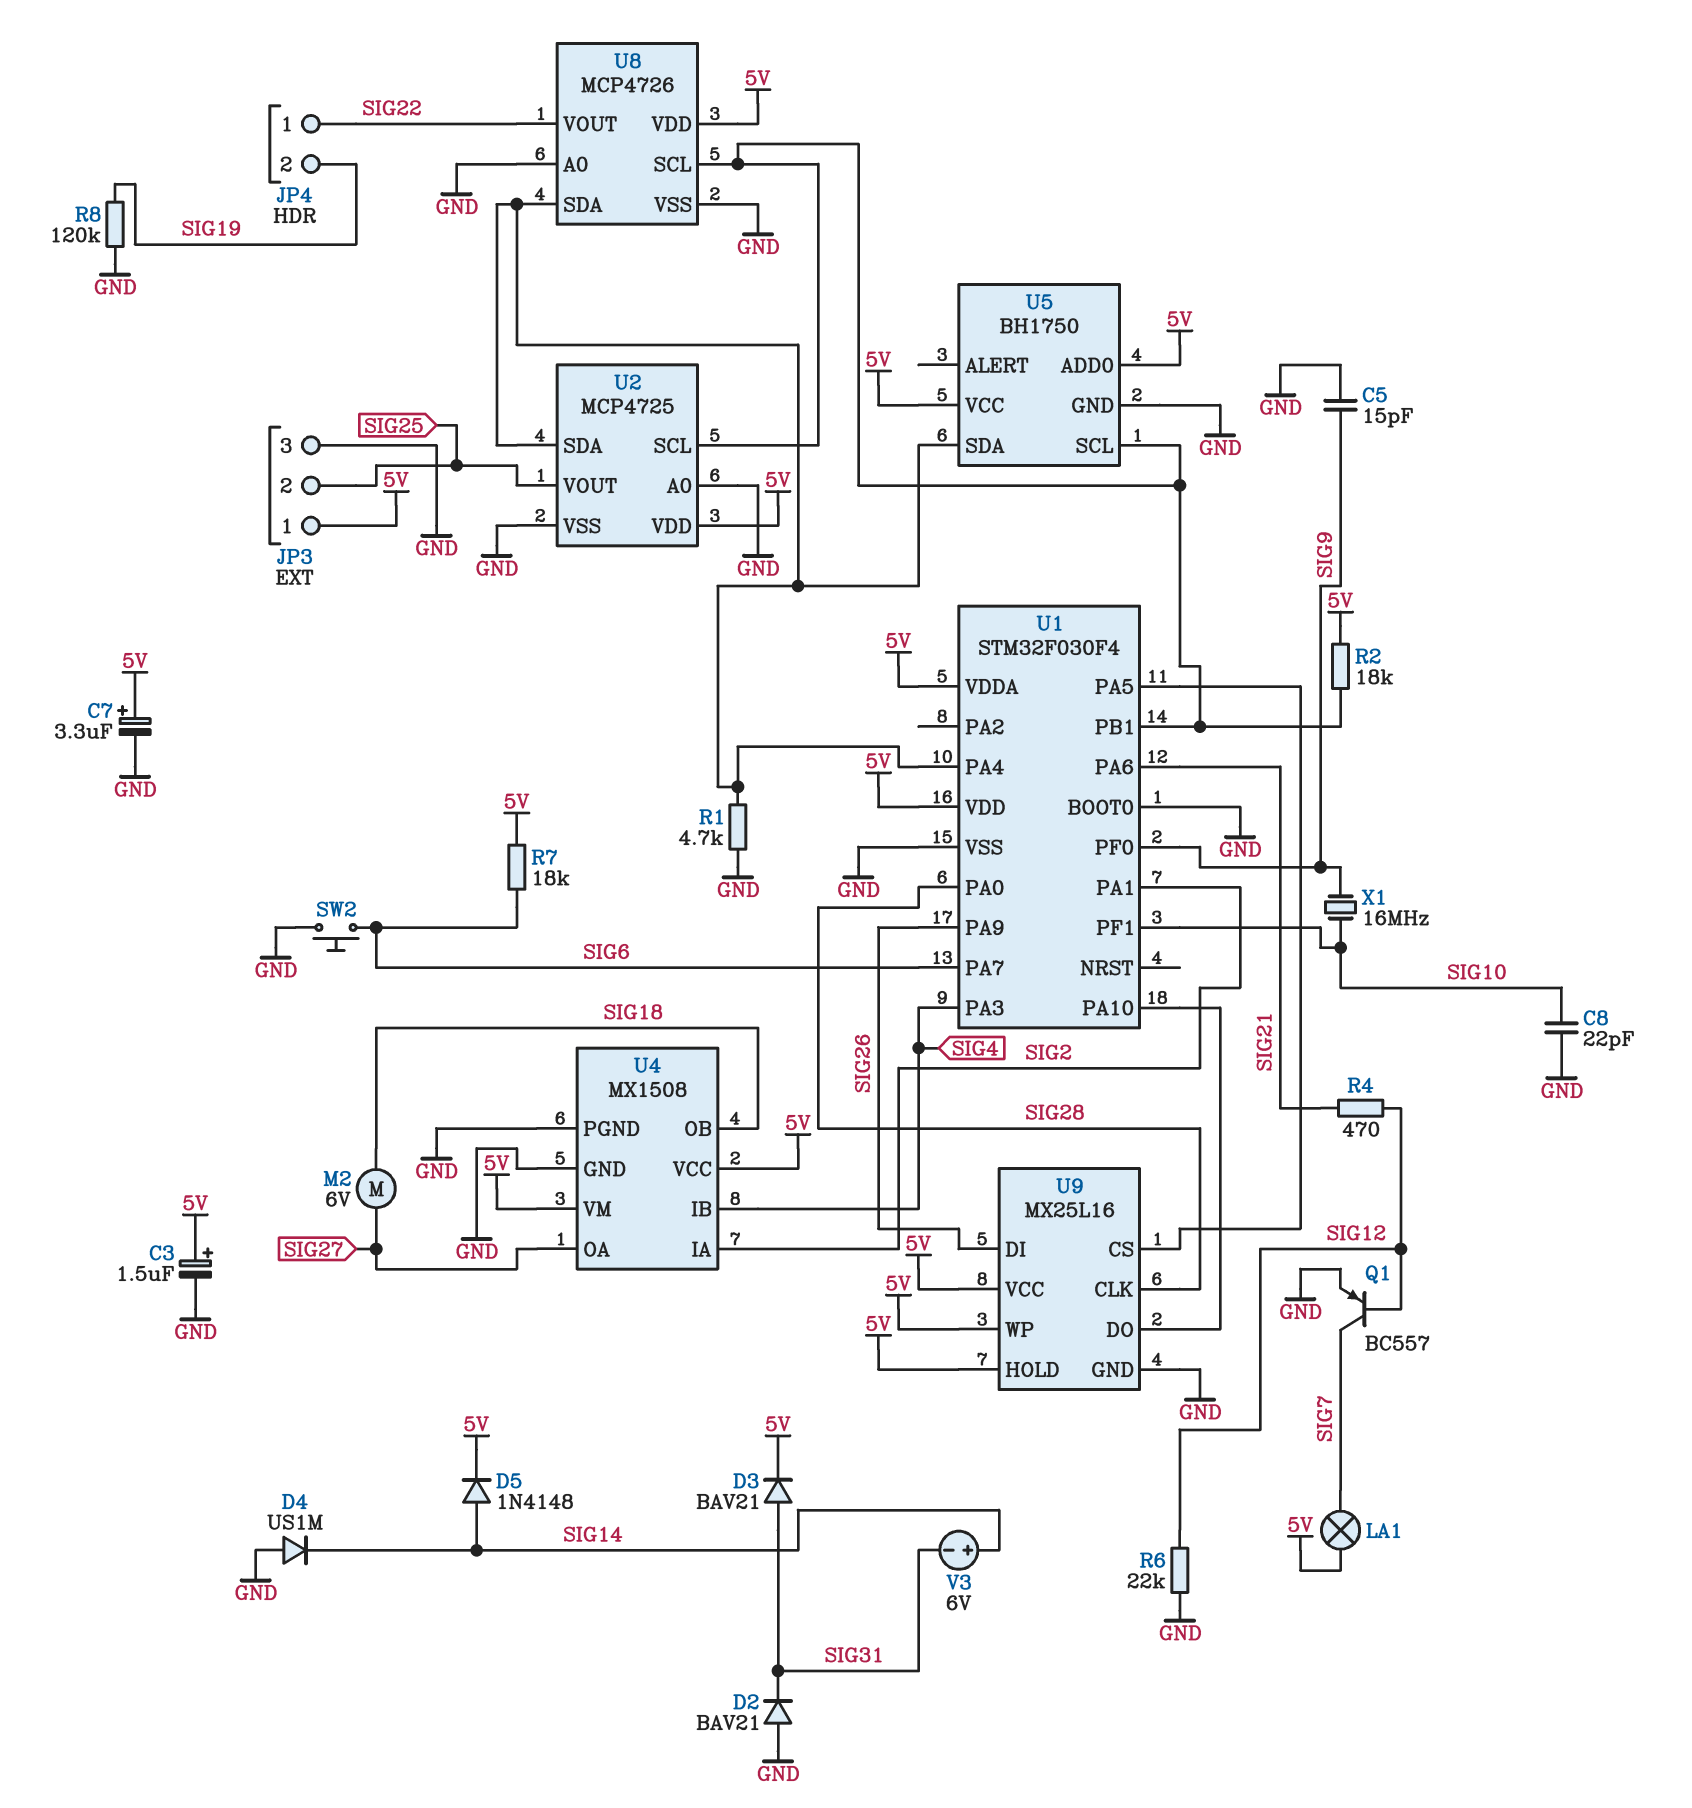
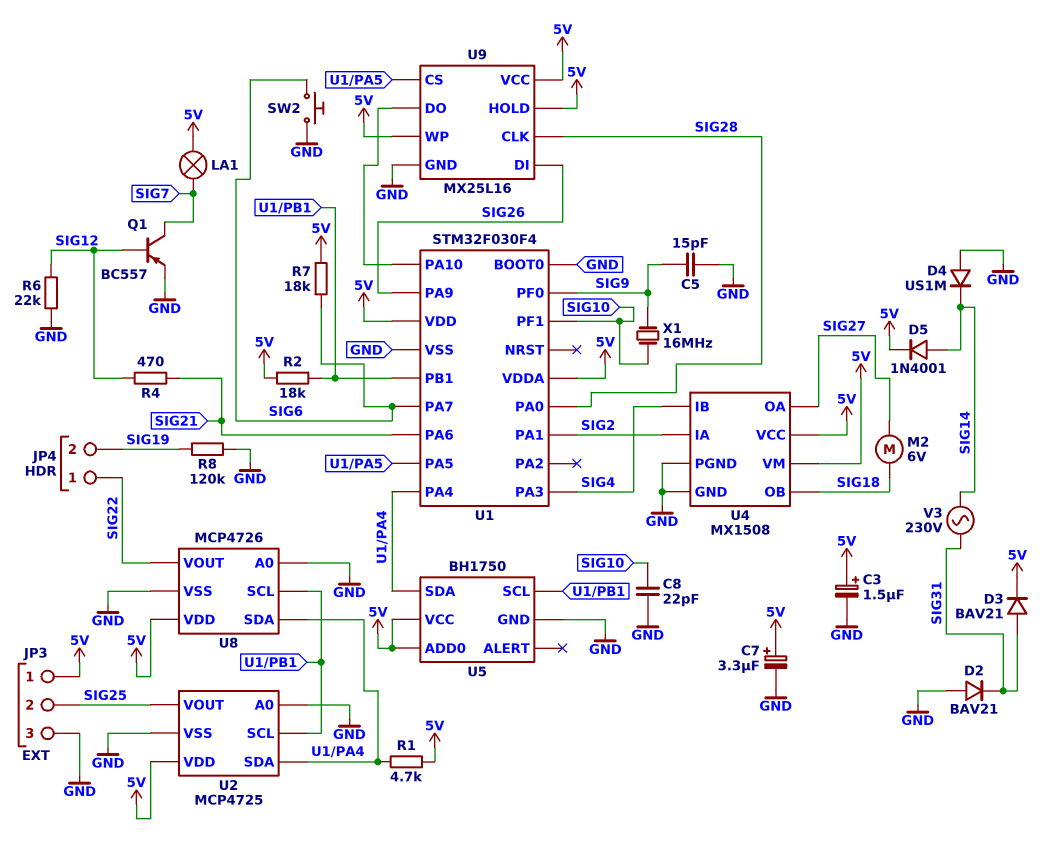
D5: diode 1N4148 (A SIG14, K 5V) -> diode 1N4001 (A SIG14, K 5V)
R1: 4.7k (GND, U1/PA4) -> 4.7k (5V, U1/PA4)
V3: 6V (plus SIG14, minus SIG31) -> AC 230V (SIG14, SIG31)

